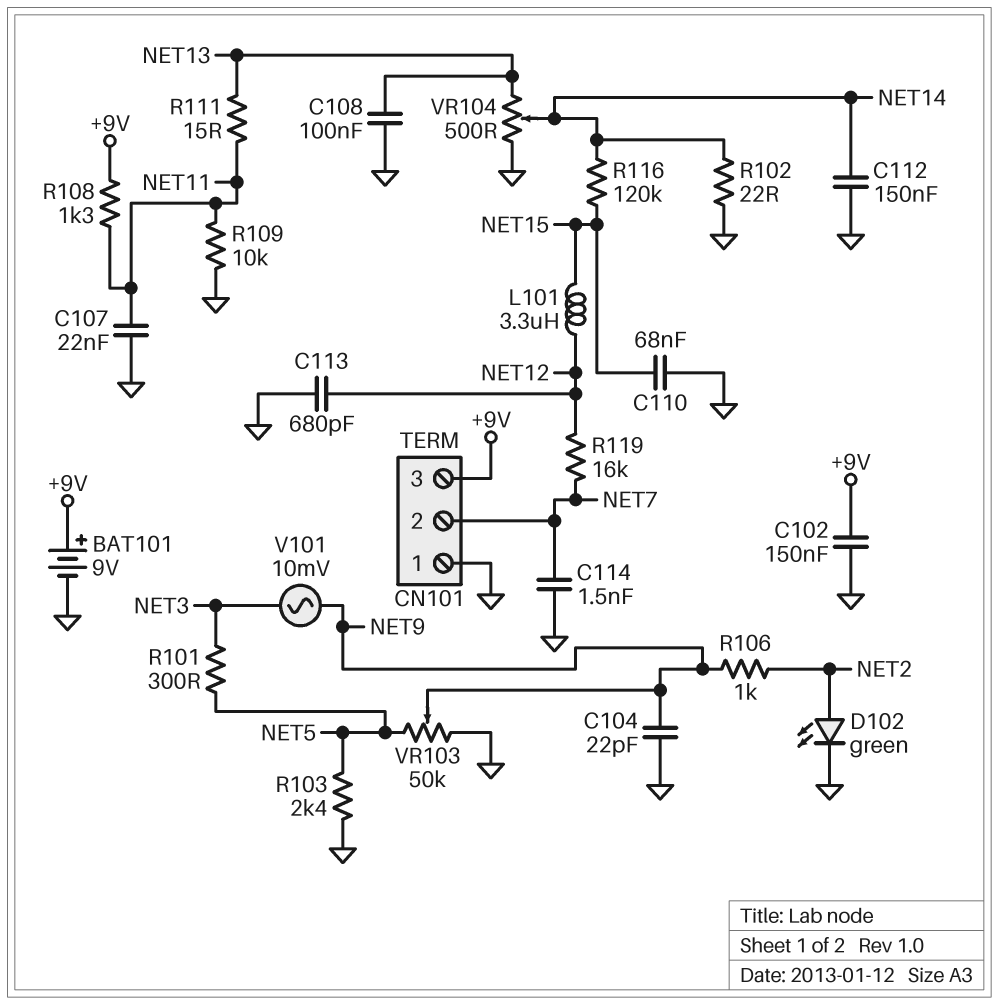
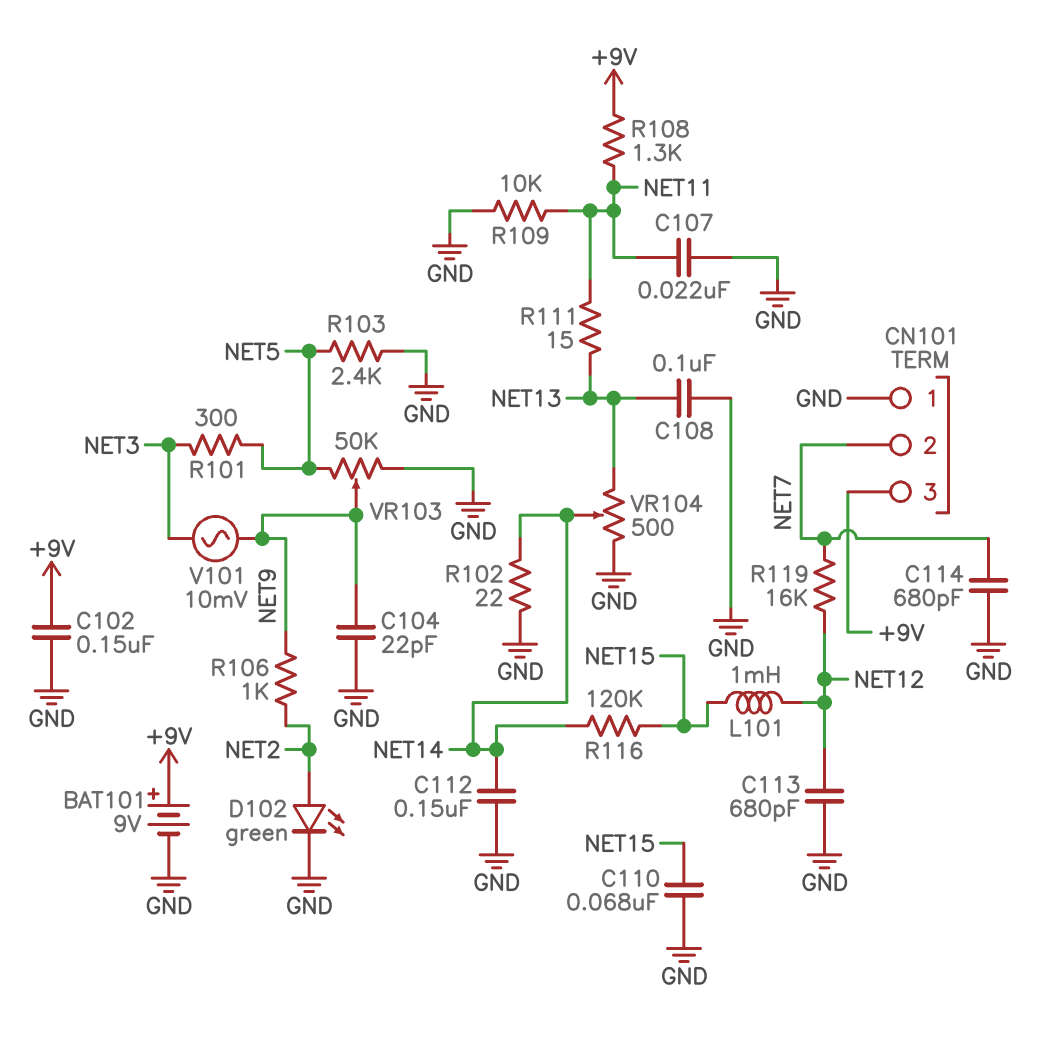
C114: 1.5nF (GND, NET7) -> 680pF (GND, NET7)
L101: 3.3uH (NET12, NET15) -> 1mH (NET12, NET15)

